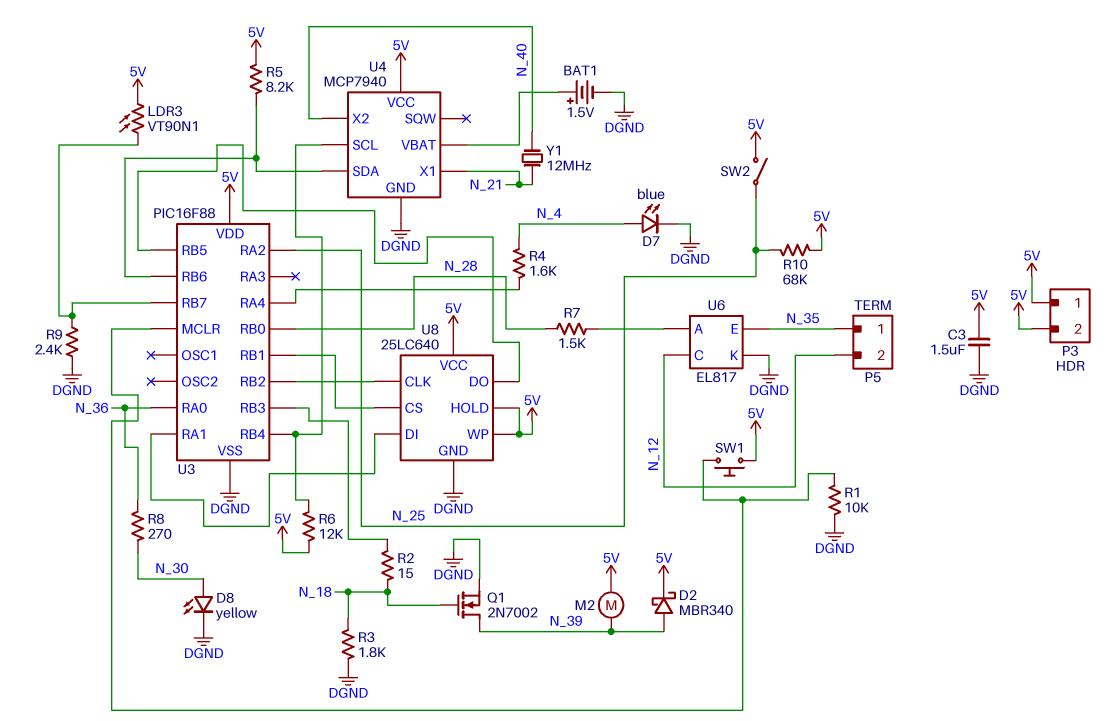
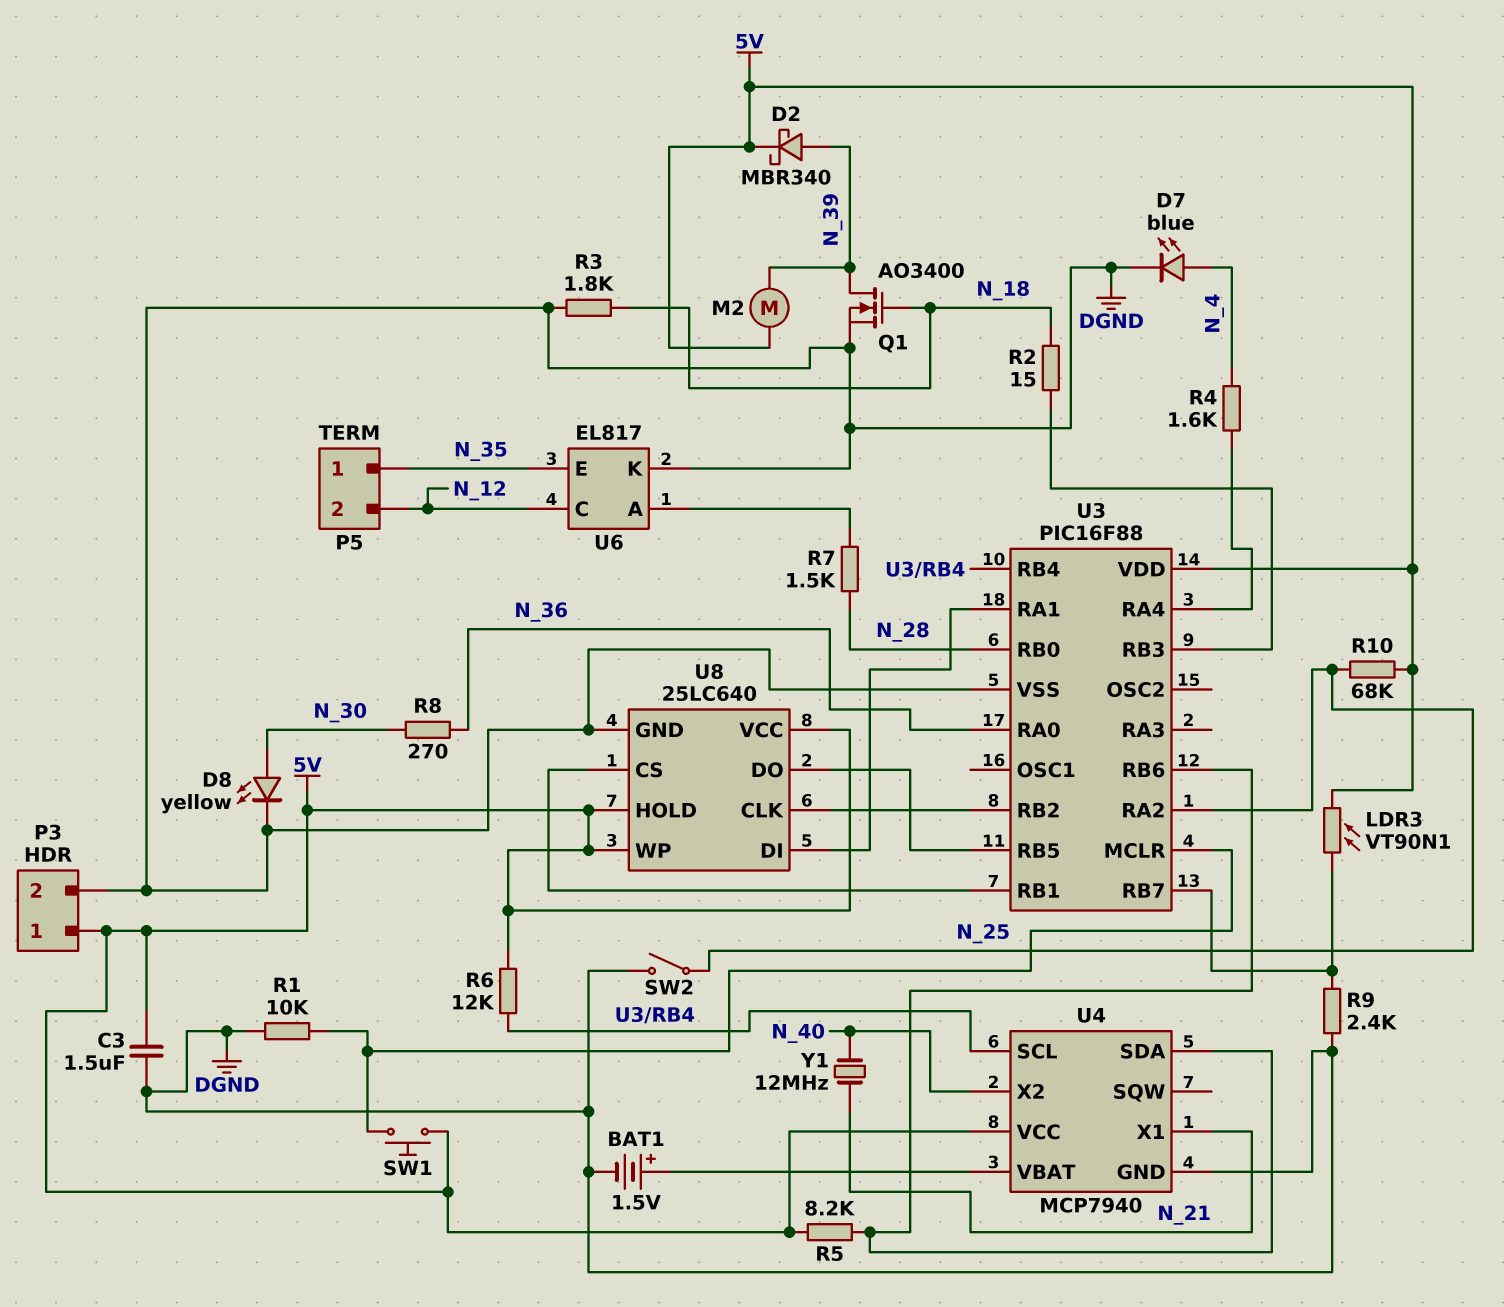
P3 pin 2: 5V -> DGND
Q1: NMOS 2N7002 (G N_18, D N_39, S DGND) -> NMOS AO3400 (G N_18, D N_39, S DGND)
SW2: switch (5V, N_25) -> switch (DGND, N_25)

